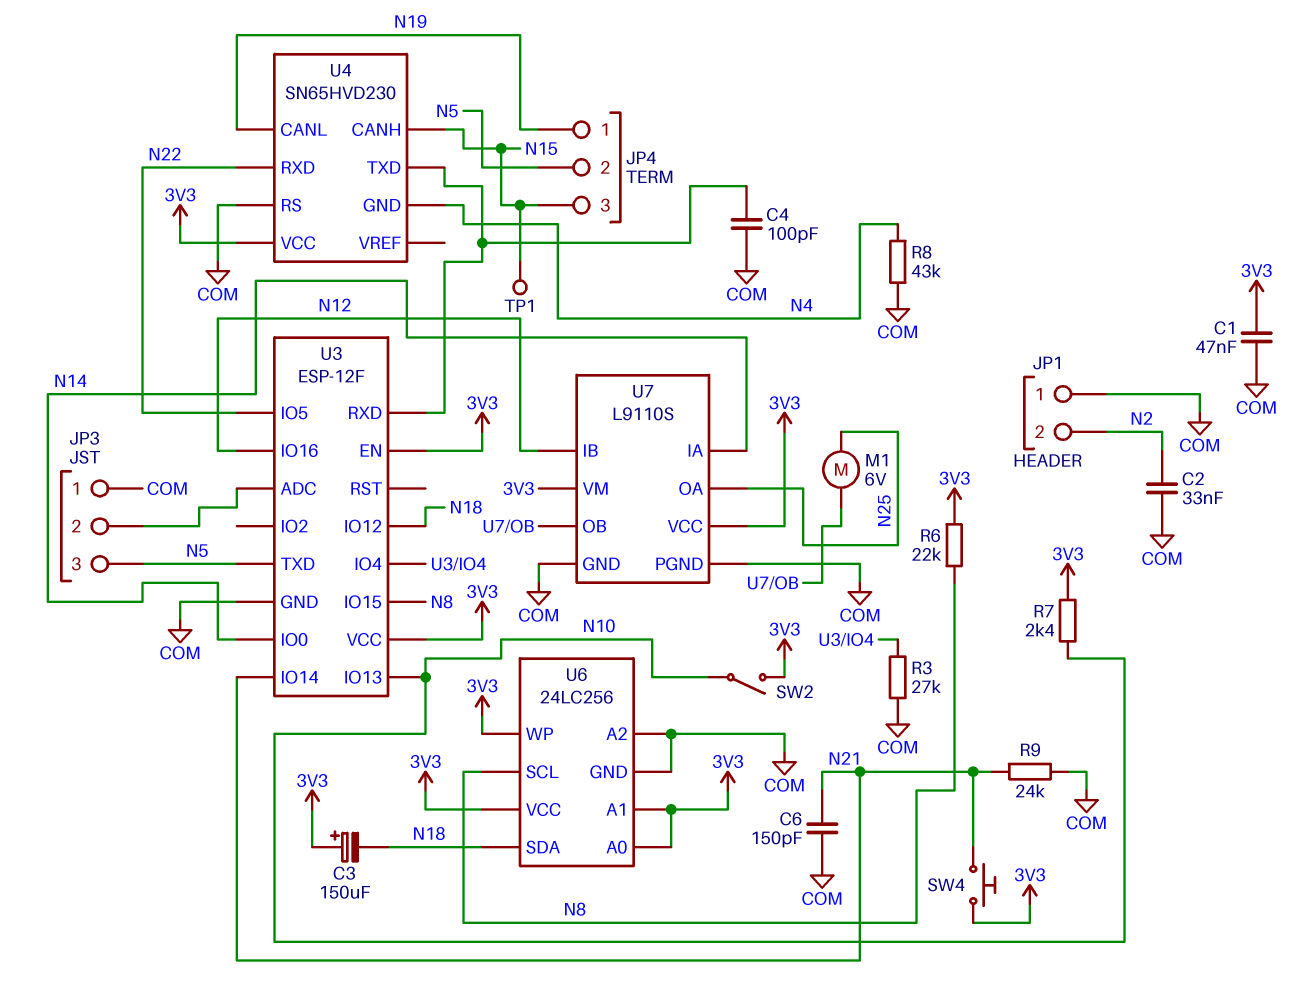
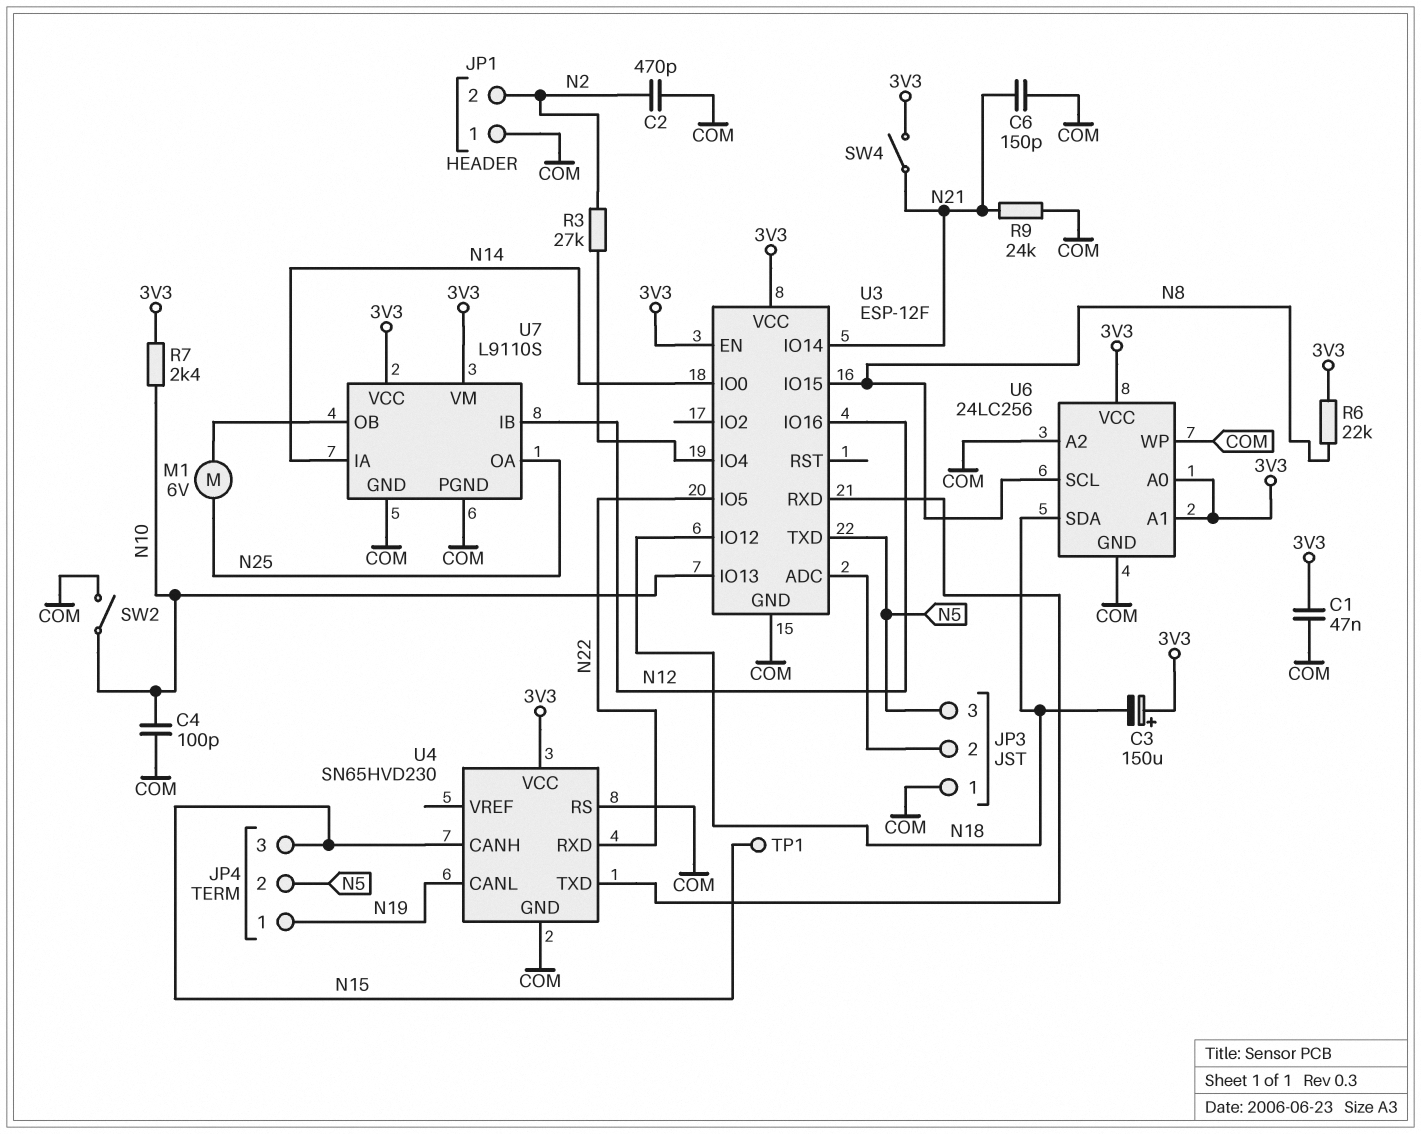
C2: 33nF (COM, N2) -> 470pF (COM, N2)
C4: 100pF (COM, U3/RXD) -> 100pF (COM, N10)
R3: 27k (COM, U3/IO4) -> 27k (N2, U3/IO4)
R8: 43k (COM, N4) -> none
SW2: switch (3V3, N10) -> switch (COM, N10)
SW4: button (3V3, N21) -> switch (3V3, N21)
U4 pin GND: N4 -> COM
U6 pin WP: 3V3 -> COM

